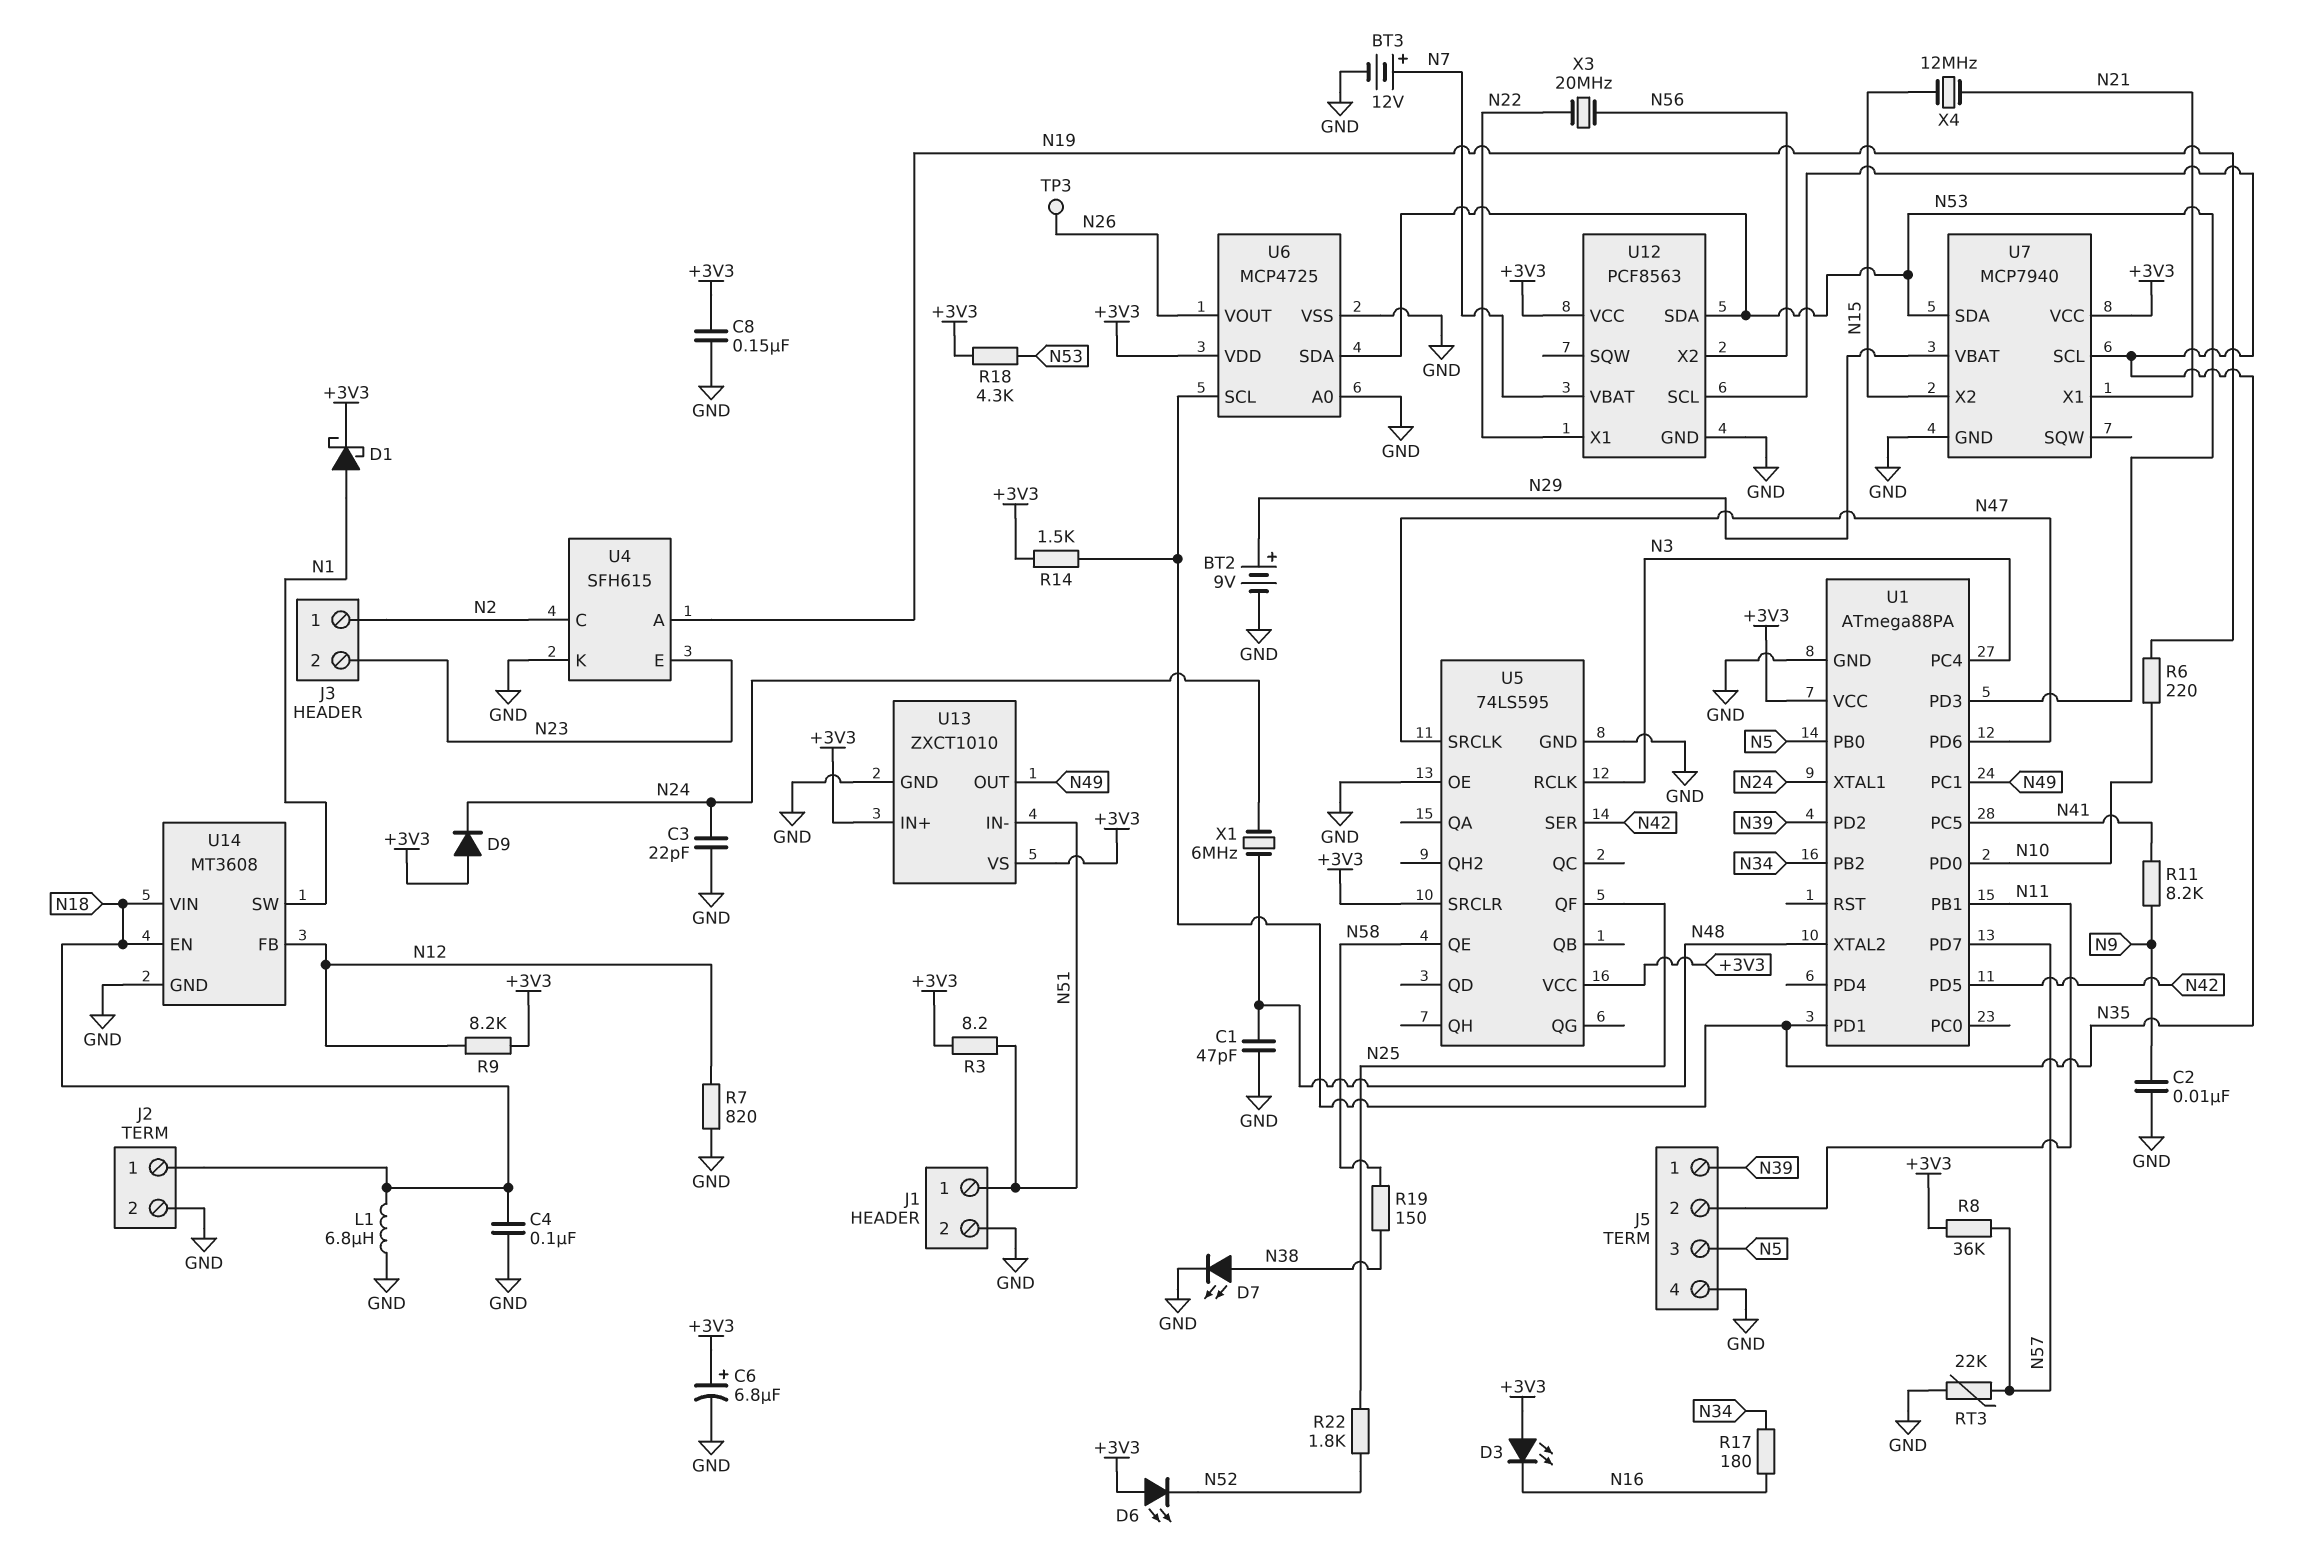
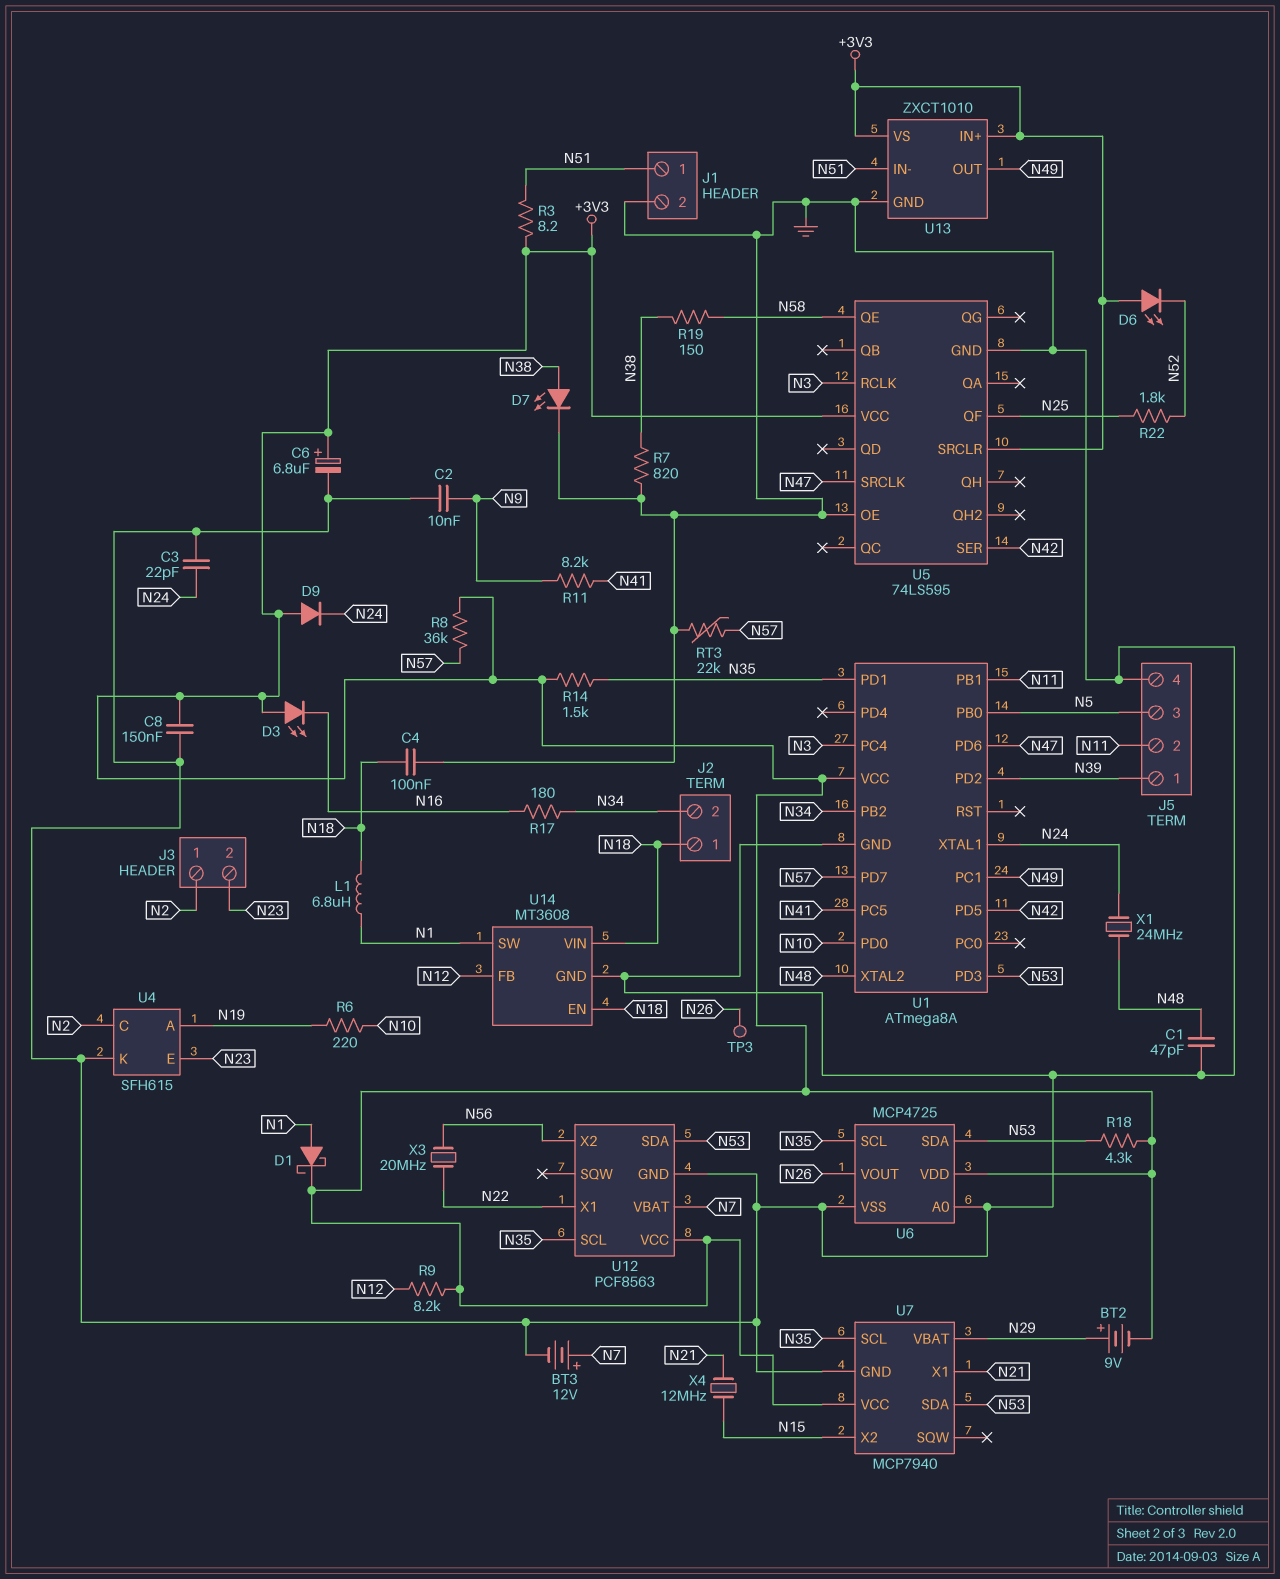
BT2: 9V (plus N29, minus GND) -> 9V (plus N29, minus +3V3)
J2 pin 2: GND -> N34
L1: 6.8uH (GND, N18) -> 6.8uH (N1, N18)
R7: 820 (GND, N12) -> 820 (GND, N38)
U1: ATmega88PA -> ATmega8A
X1: 6MHz (N24, N48) -> 24MHz (N24, N48)

